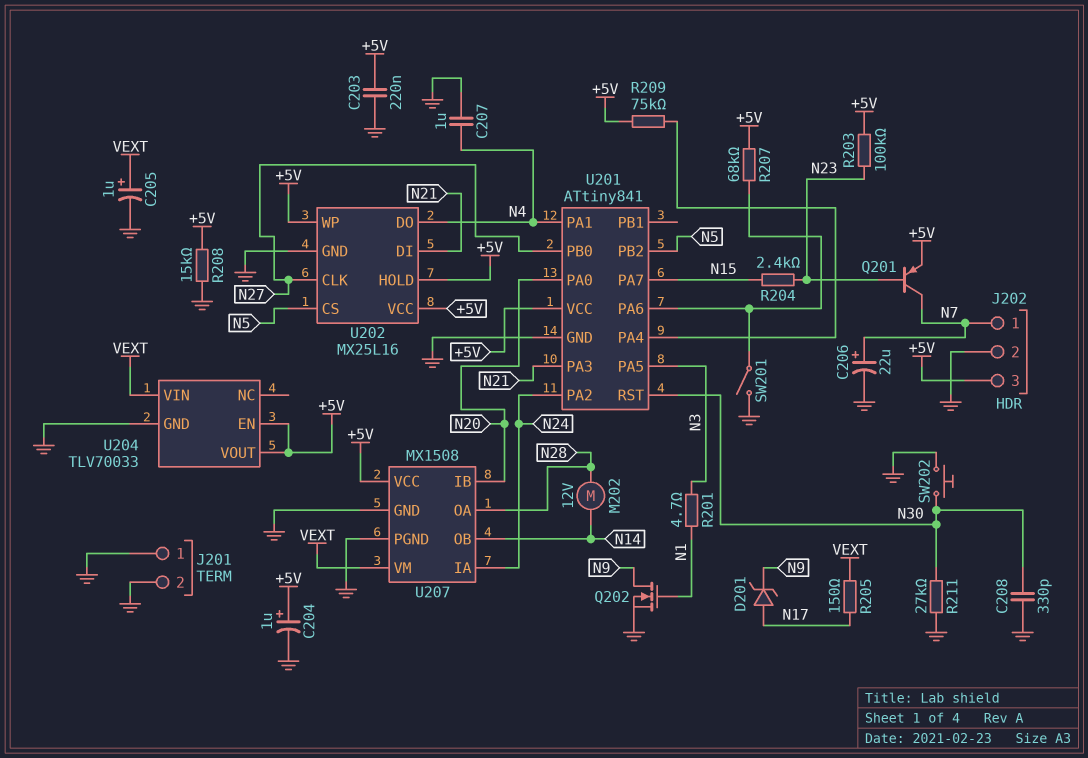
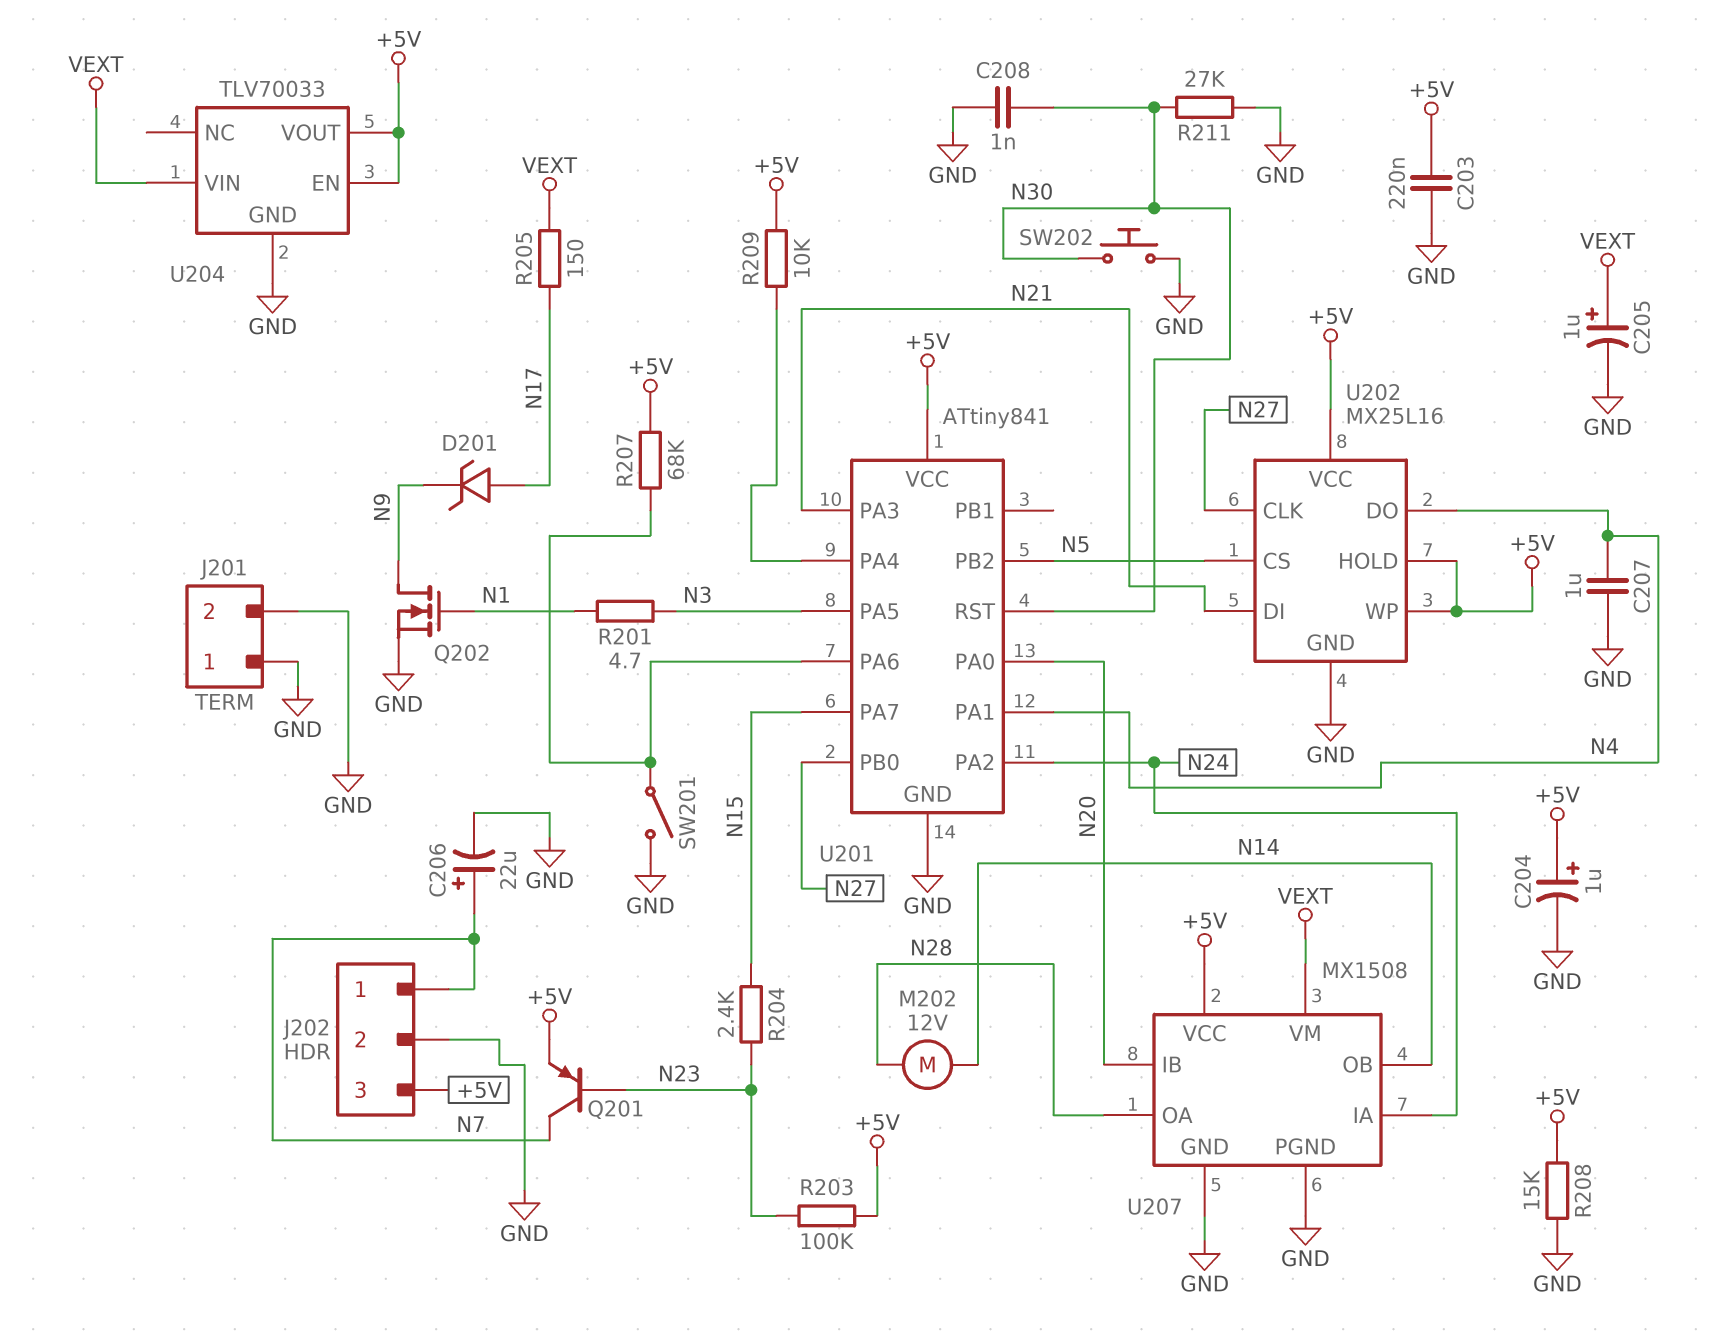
C208: 330pF (GND, N30) -> 1nF (GND, N30)
R209: 75k (+5V, U201/PA4) -> 10k (+5V, U201/PA4)

